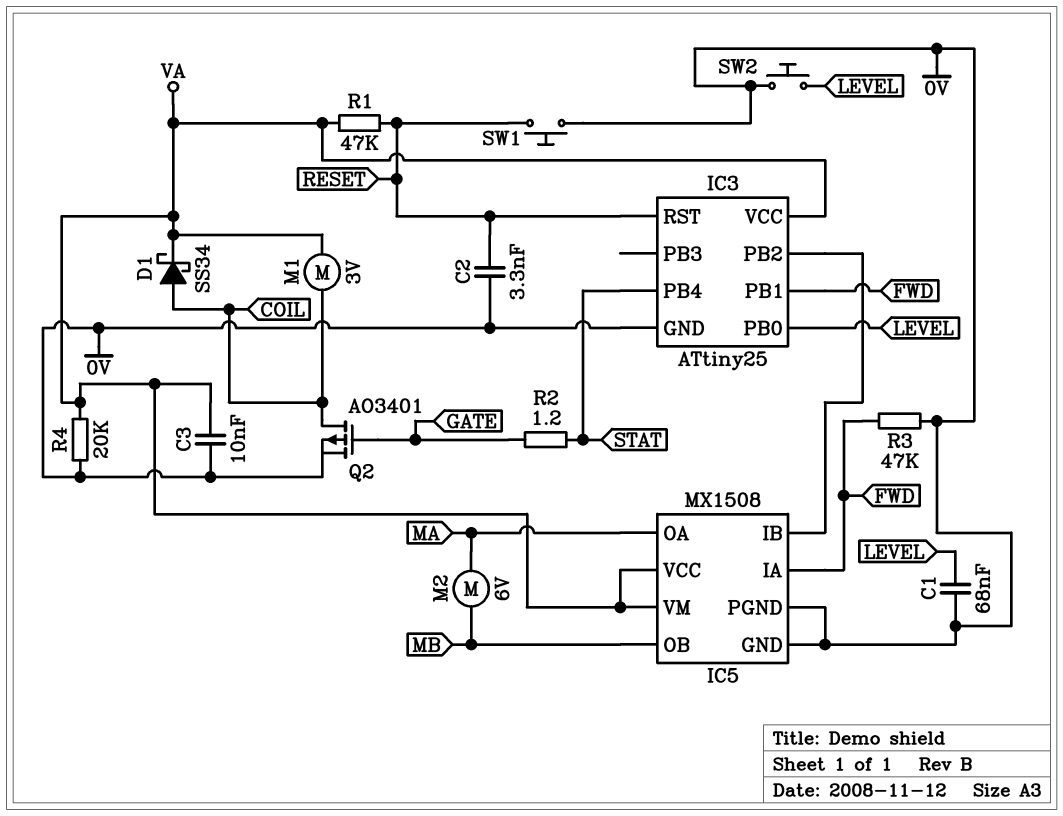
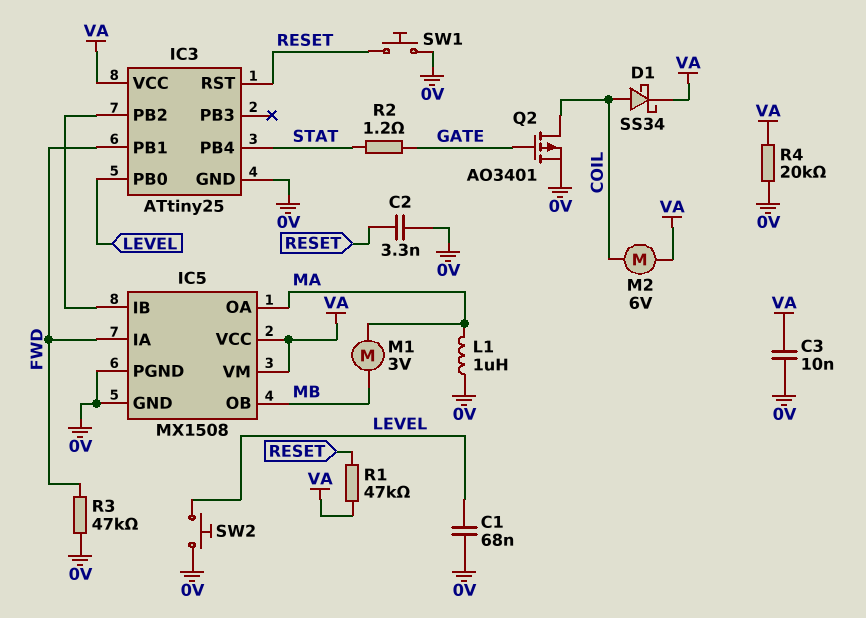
L1: none -> 1uH (0V, MA)
M1: motor 3V (COIL, VA) -> motor 3V (MA, MB)
M2: motor 6V (MA, MB) -> motor 6V (COIL, VA)

